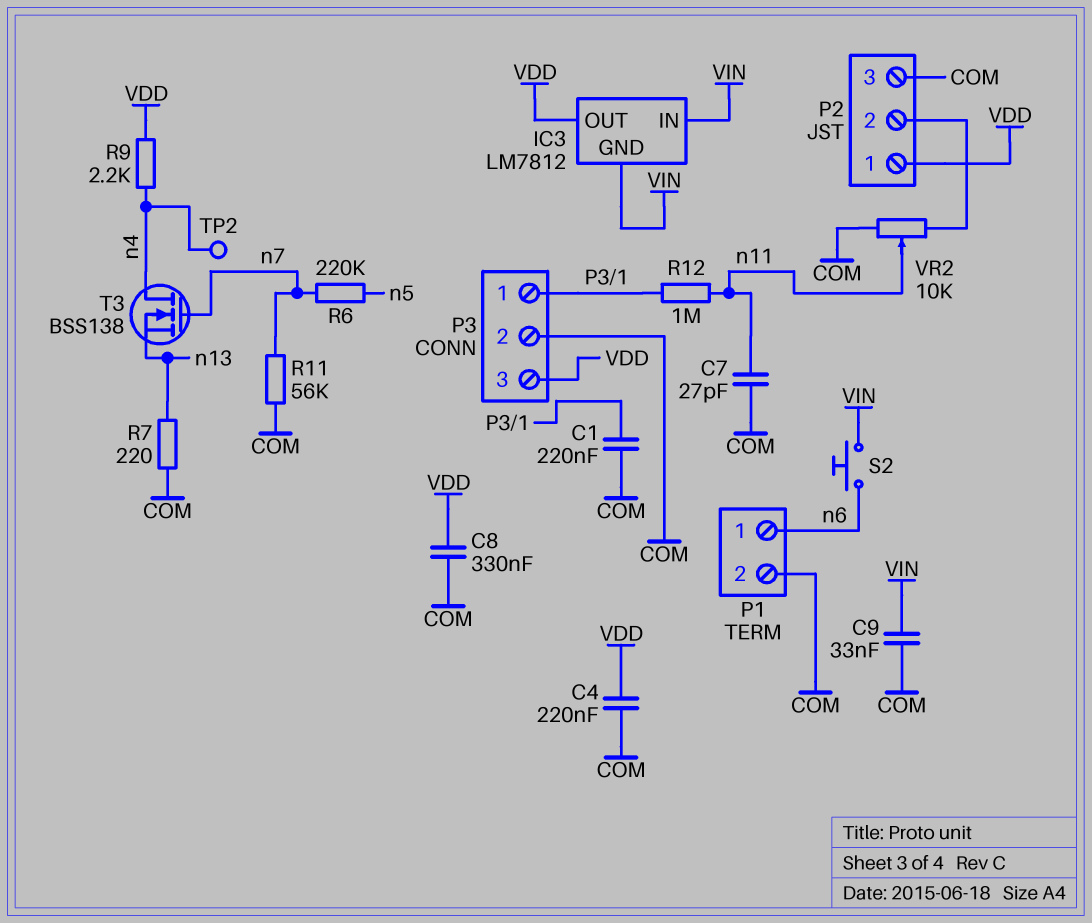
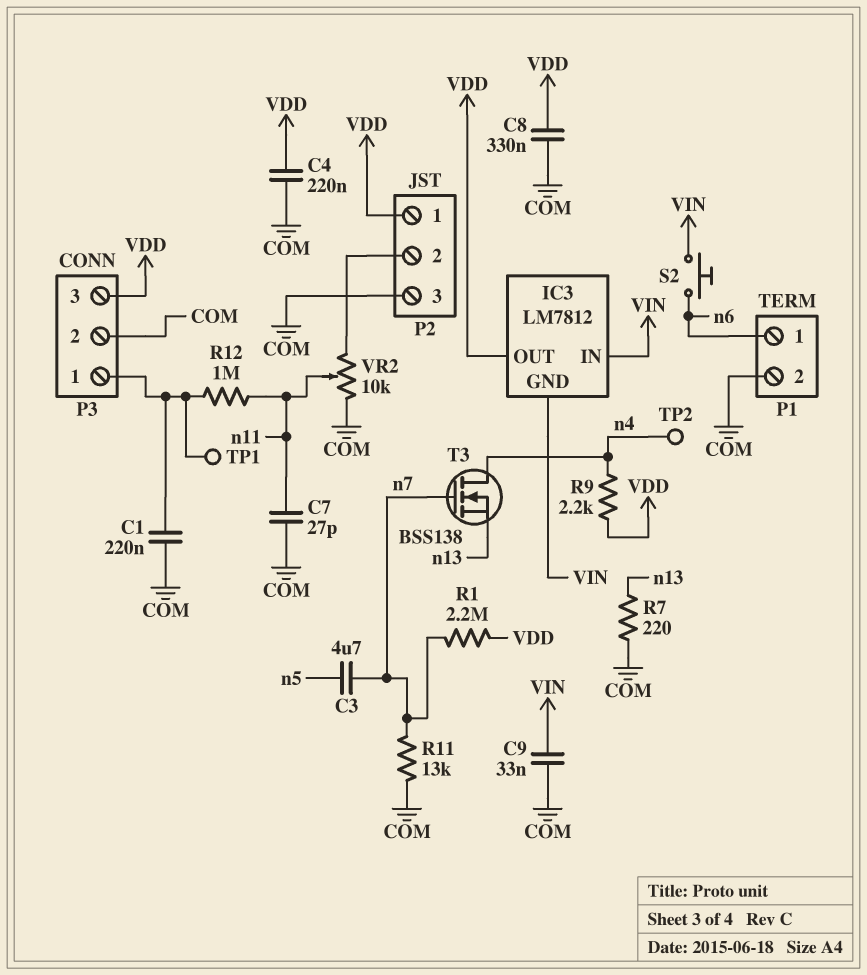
C3: none -> 4.7uF (n5, n7)
R1: none -> 2.2M (VDD, n7)
R6: 220k (n5, n7) -> none
R11: 56k (COM, n7) -> 13k (COM, n7)
TP1: none -> test point (P3/1)

